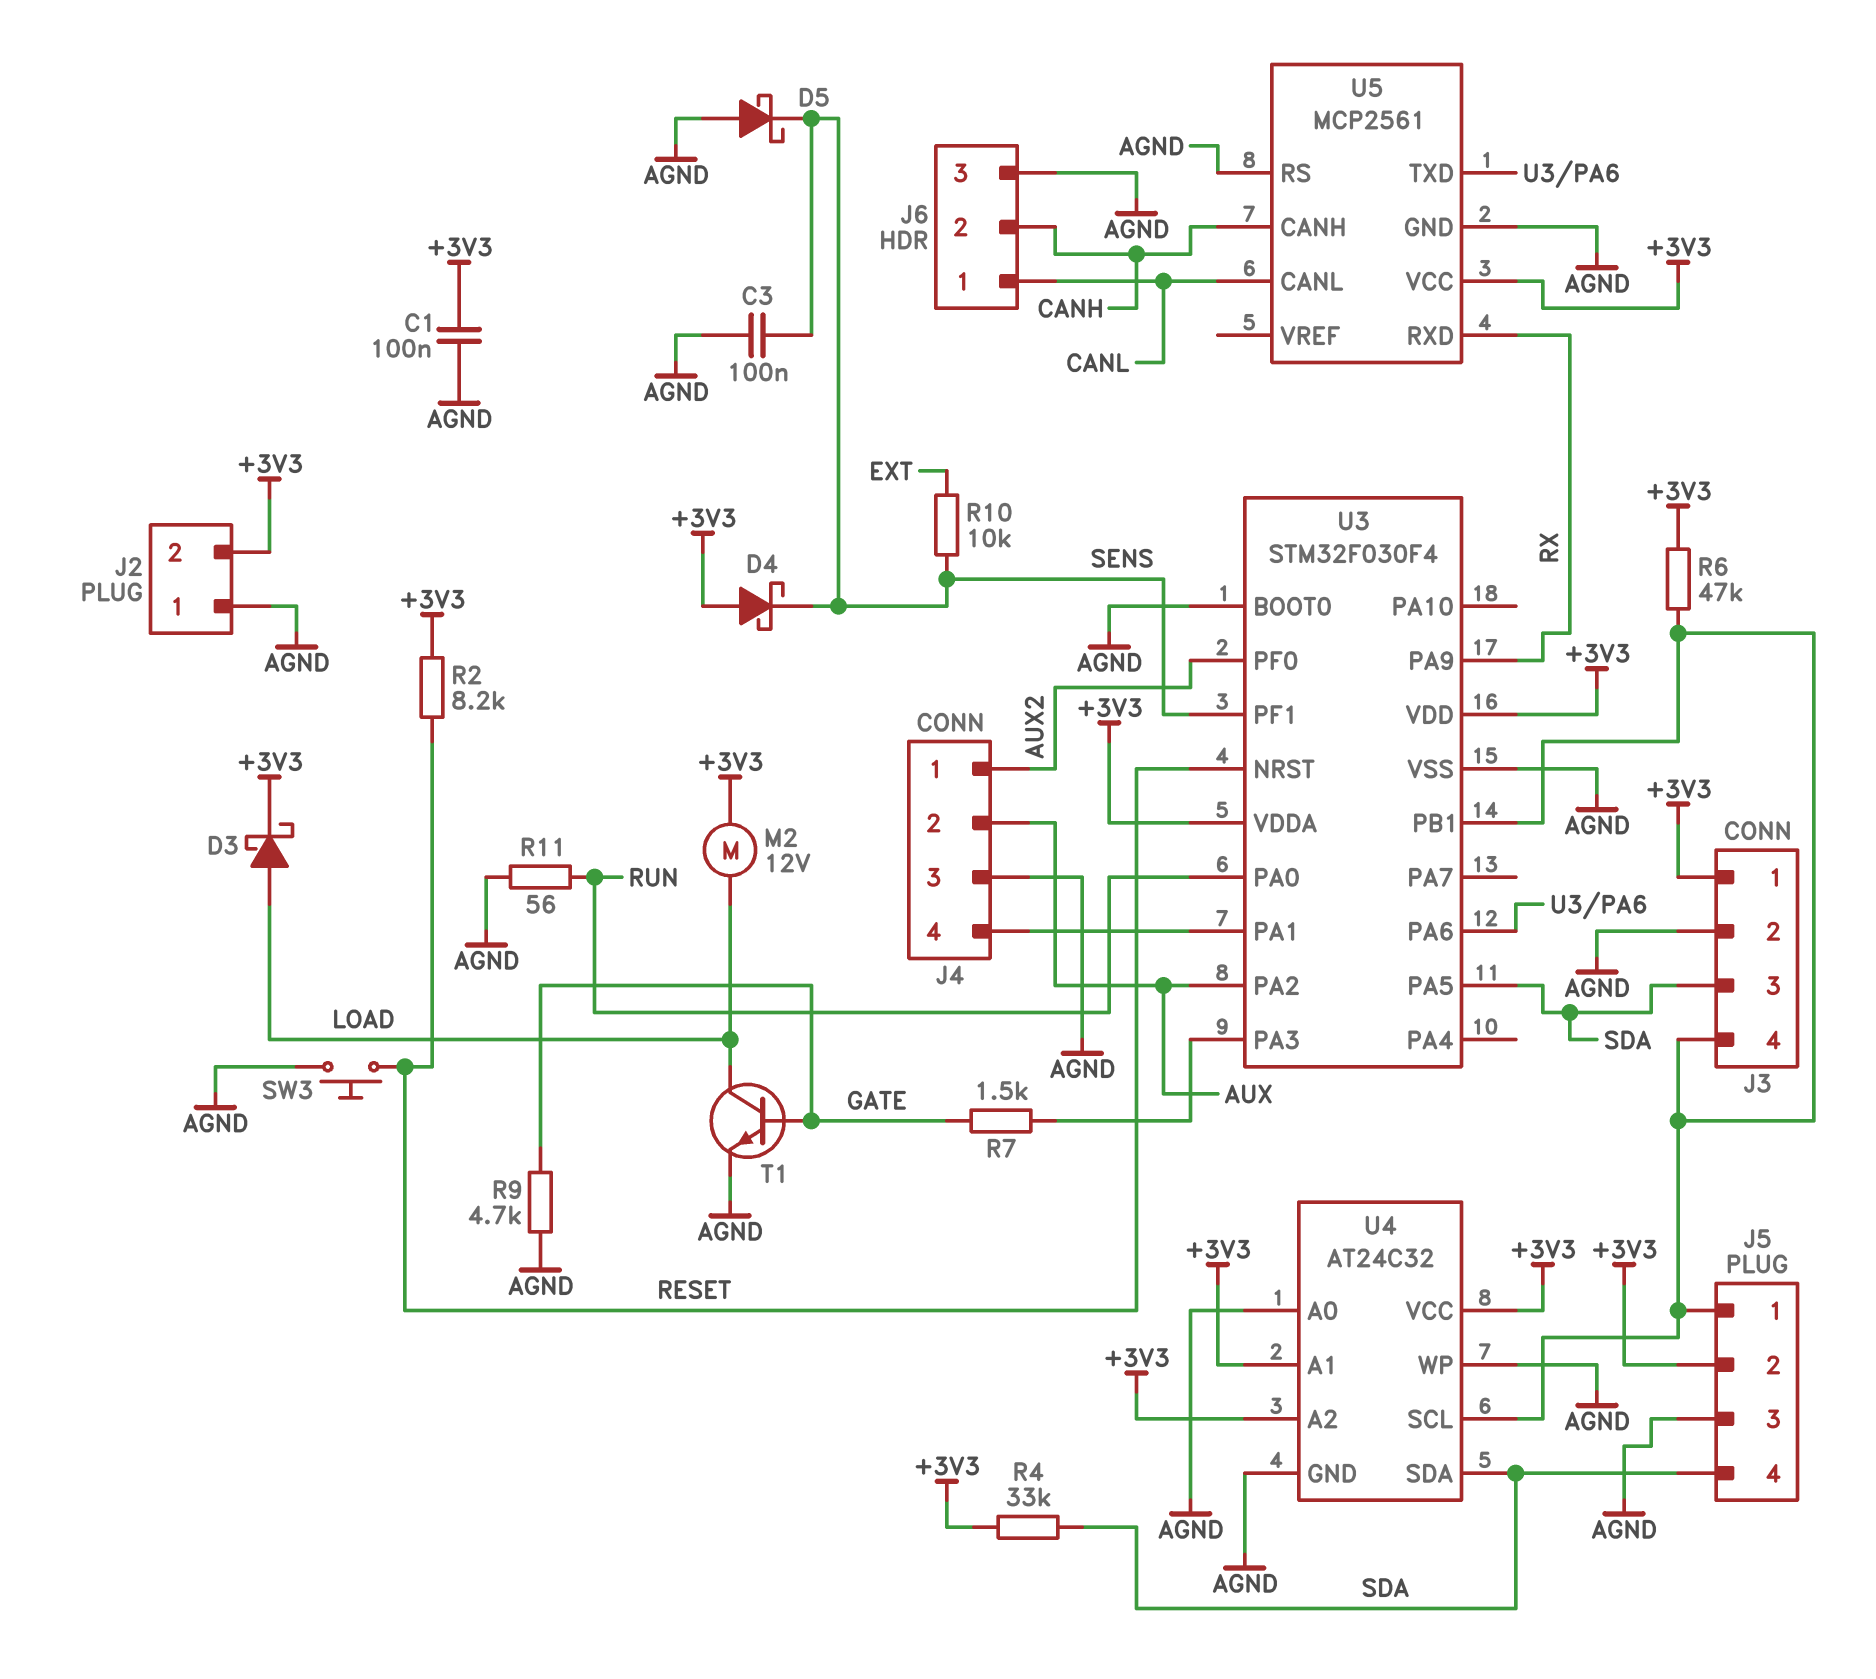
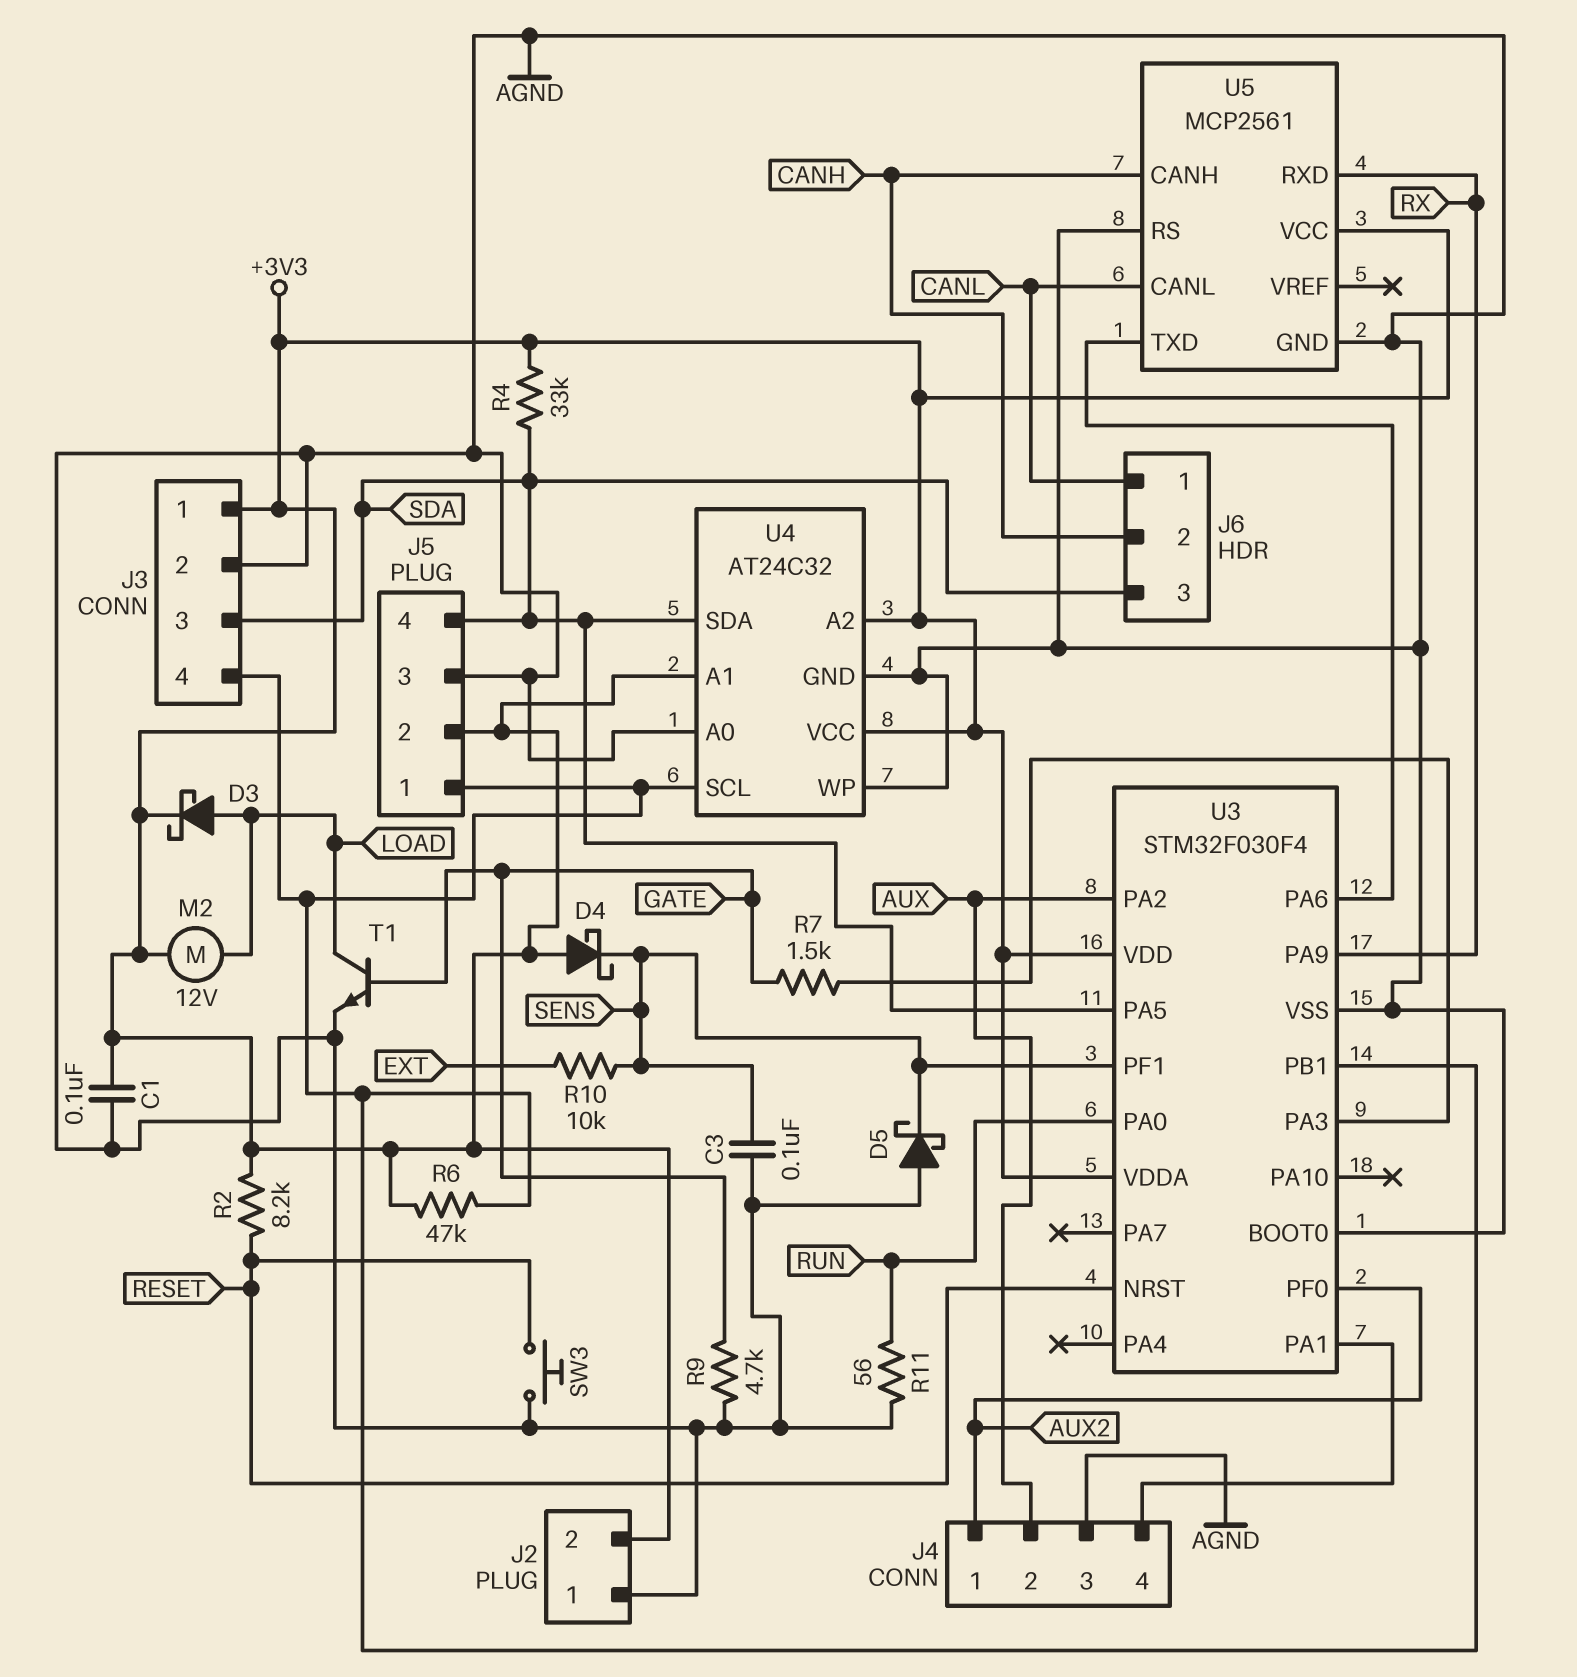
J6 pin 3: AGND -> SDA

